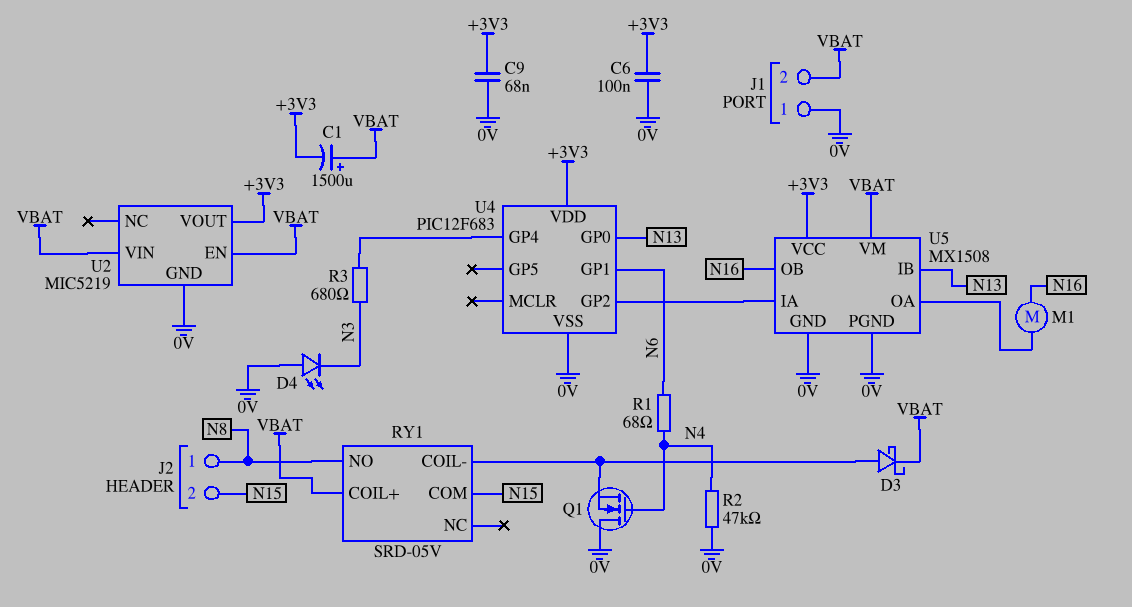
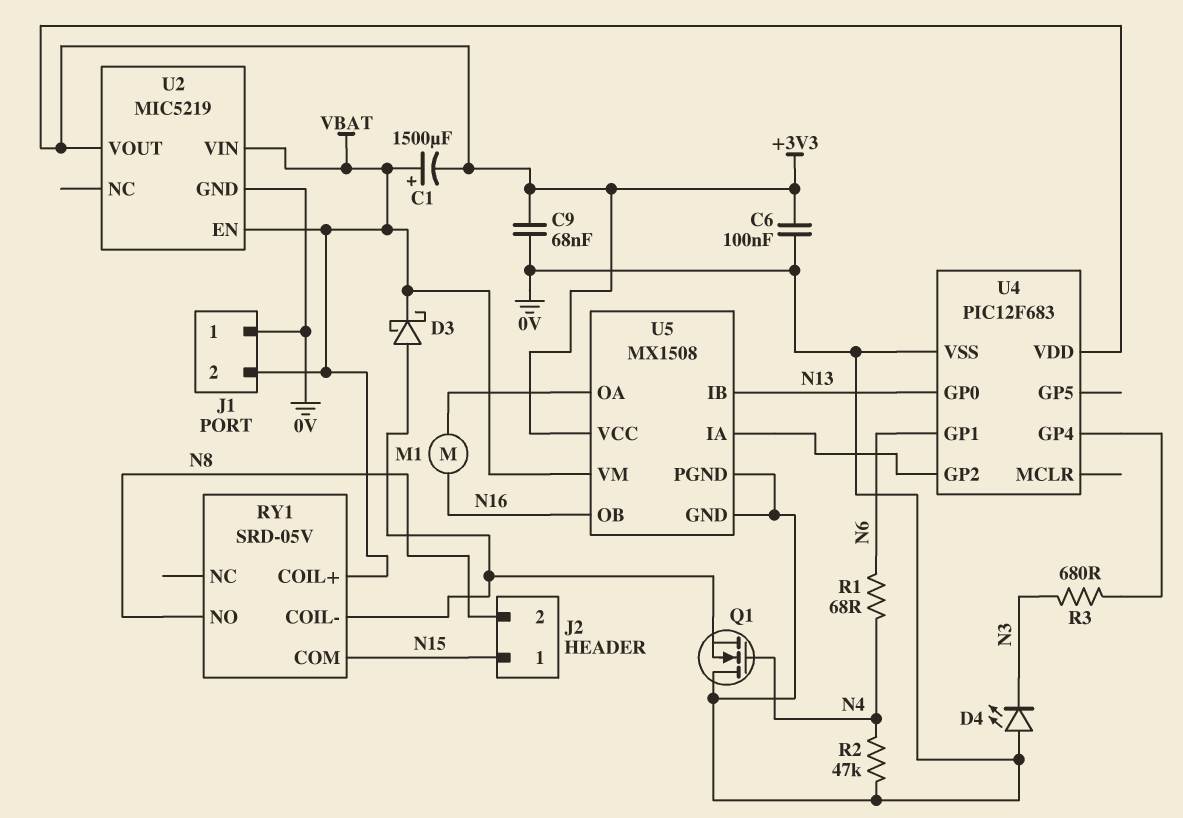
J2 pin 1: N8 -> N15
J2 pin 2: N15 -> N8

